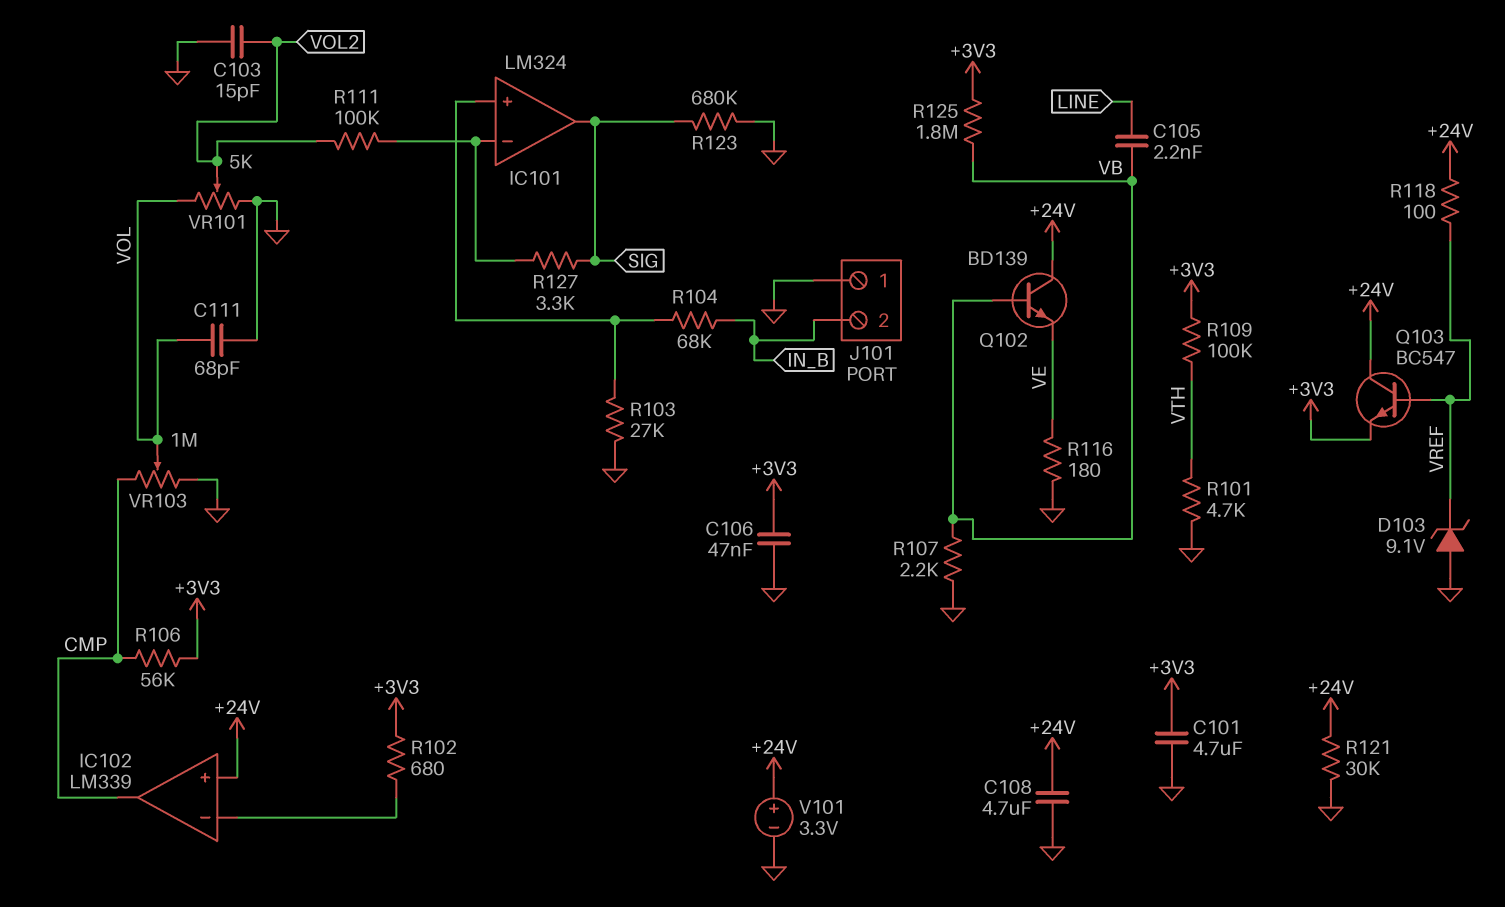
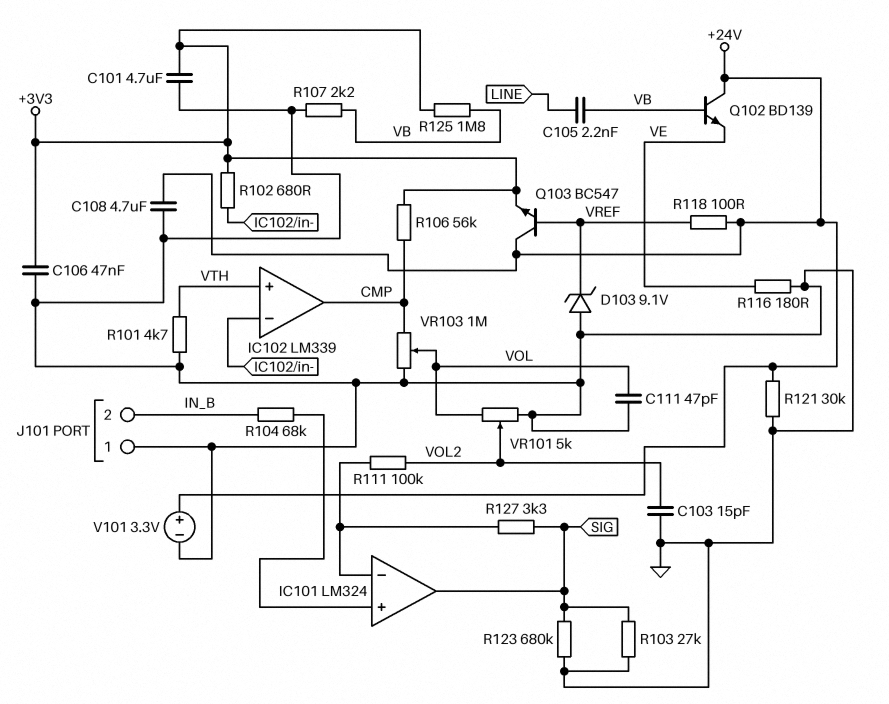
C111: 68pF (GND, VOL) -> 47pF (GND, VOL)
IC102 pin in+: +24V -> VTH
R103: 27k (GND, IC101/in+) -> 27k (GND, SIG)
R109: 100k (+3V3, VTH) -> none

